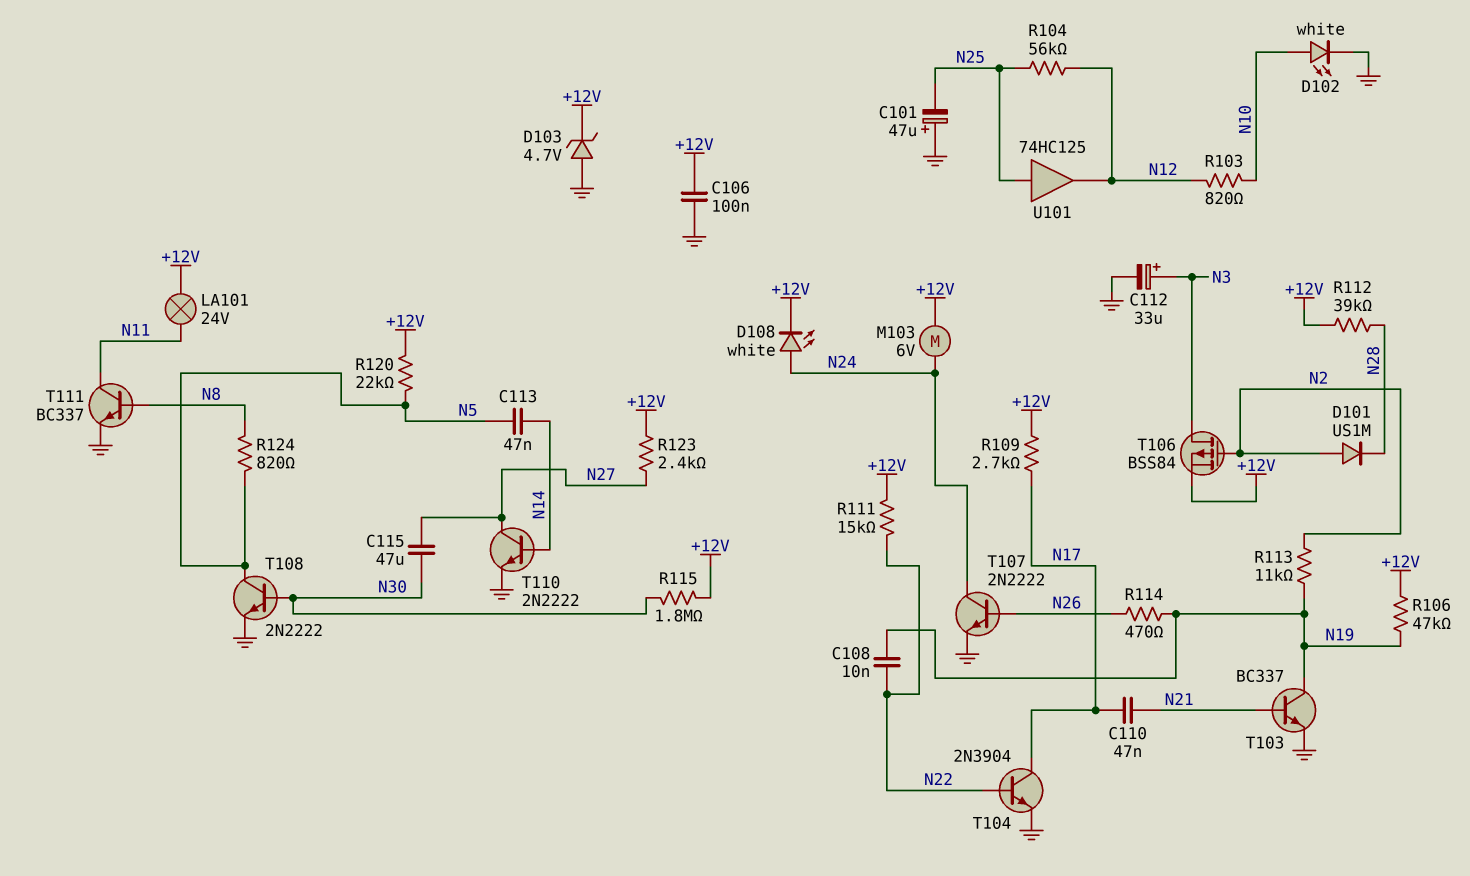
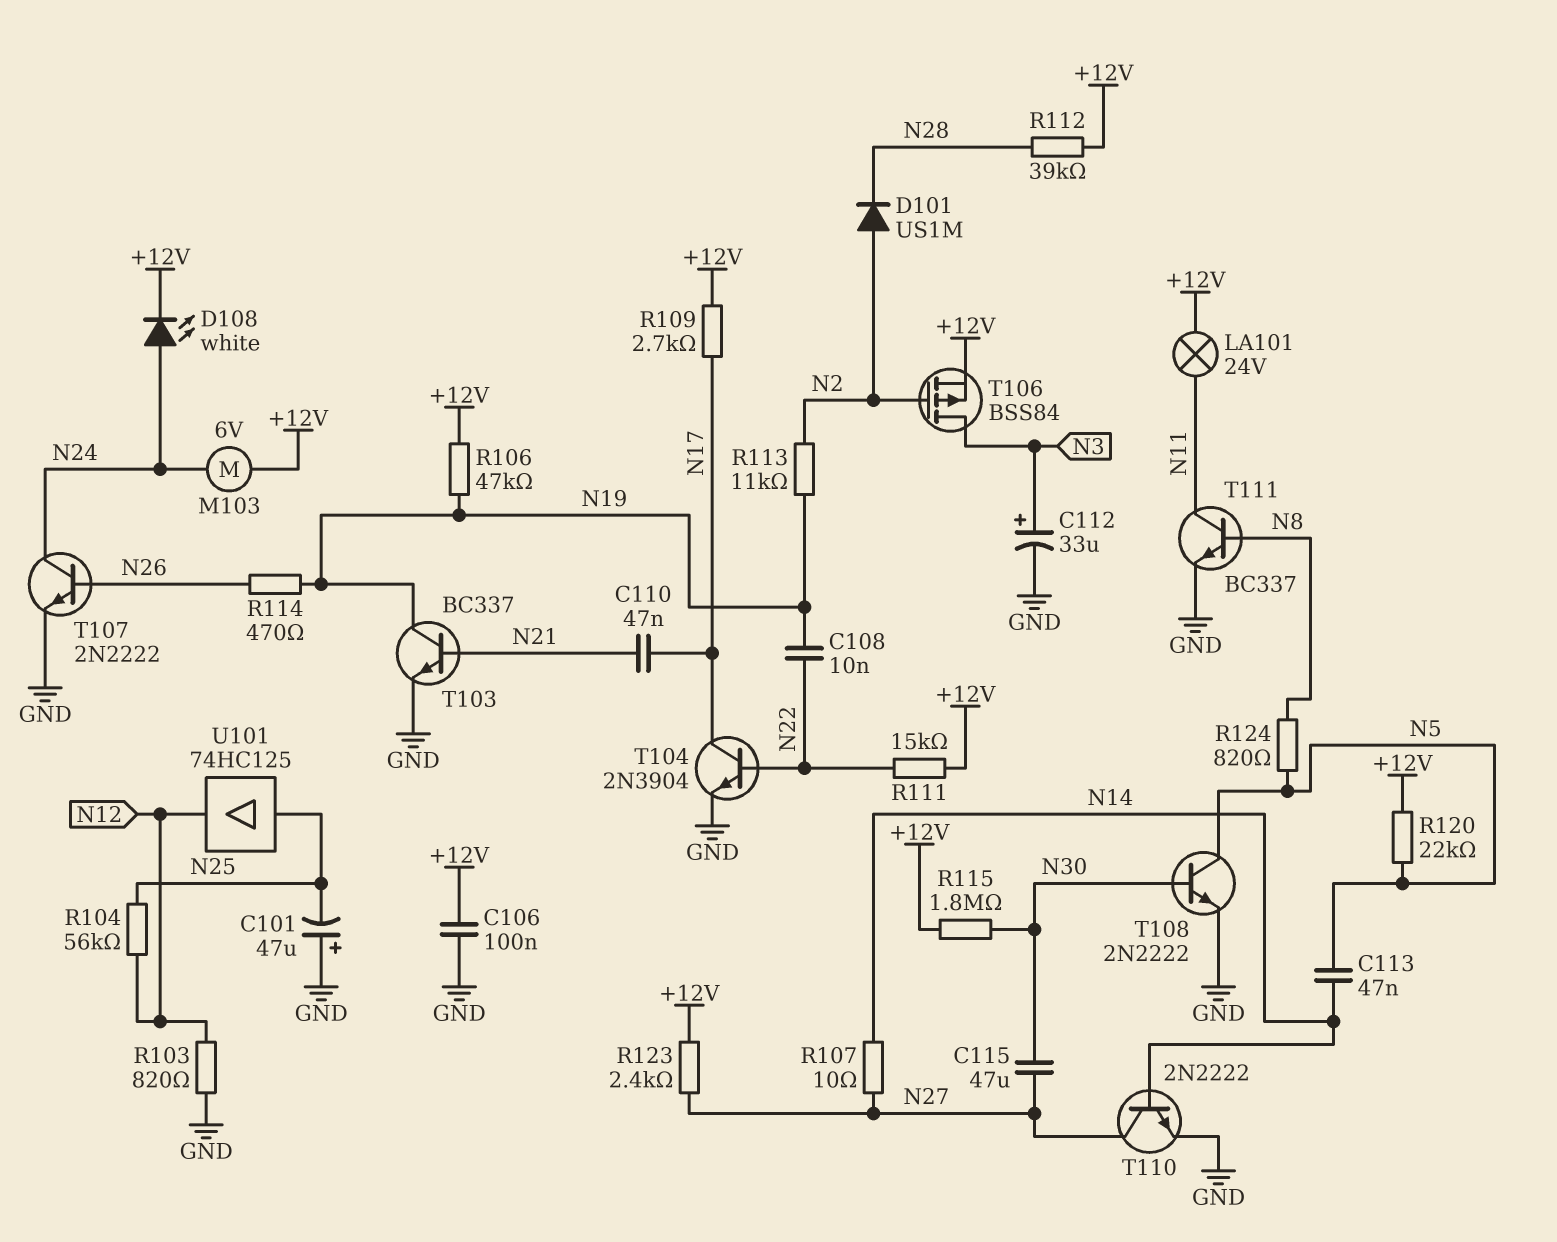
D102: LED white (A N10, K GND) -> none
D103: zener 4.7V (A GND, K +12V) -> none
R103: 820 (N10, N12) -> 820 (GND, N12)
R107: none -> 10 (N14, N27)

